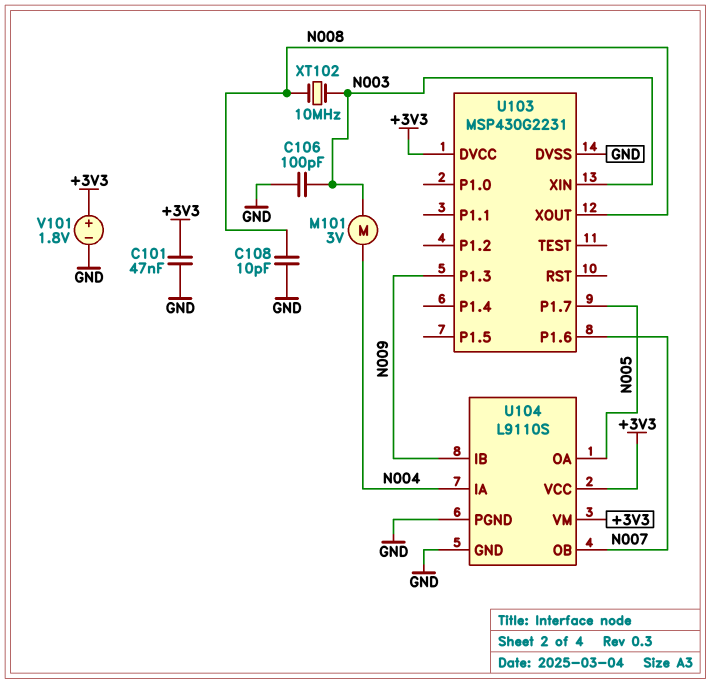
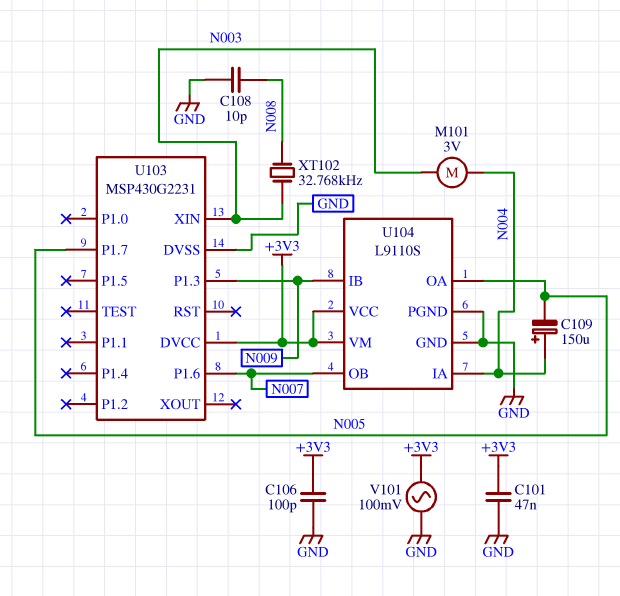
C106: 100pF (GND, N003) -> 100pF (+3V3, GND)
C109: none -> 150uF (plus N004, minus N005)
U103 pin XOUT: N008 -> none
V101: 1.8V (plus +3V3, minus GND) -> AC 100mV (+3V3, GND)
XT102: 10MHz (N003, N008) -> 32.768kHz (N003, N008)

